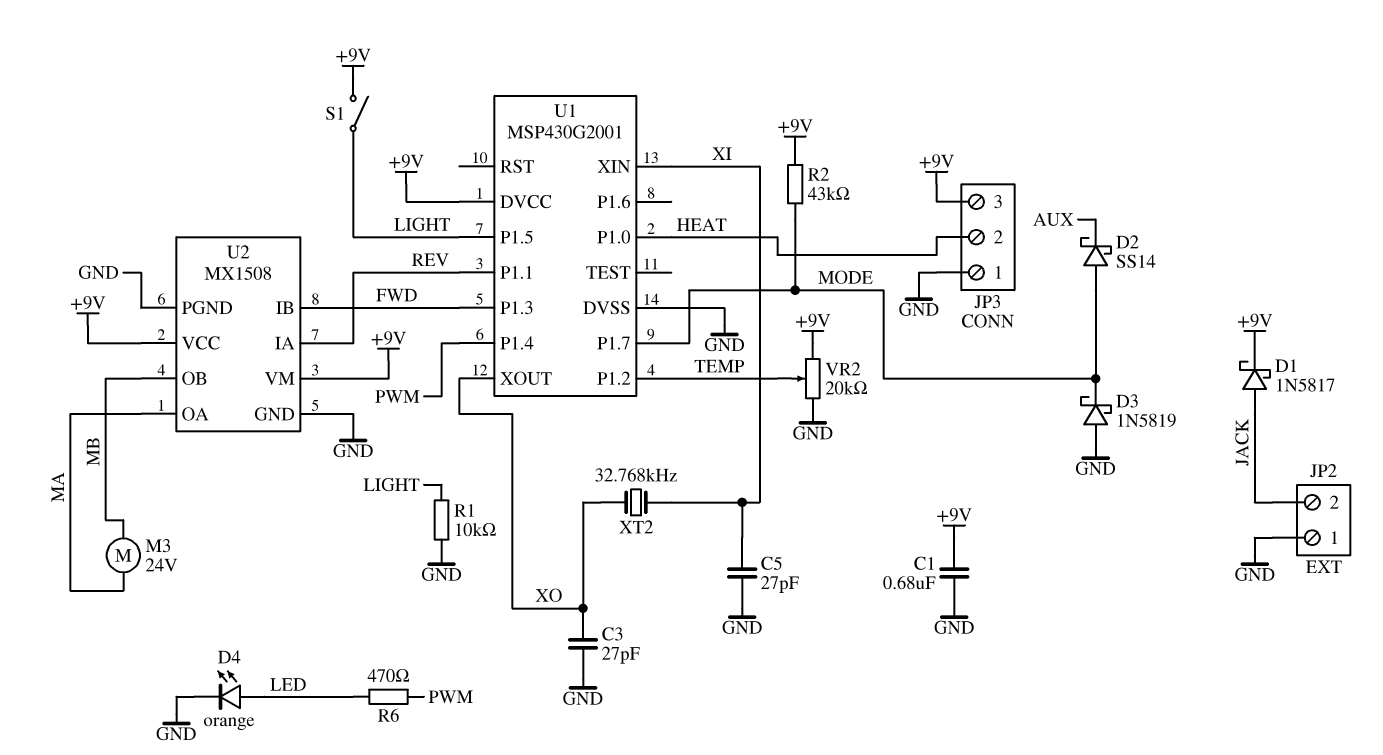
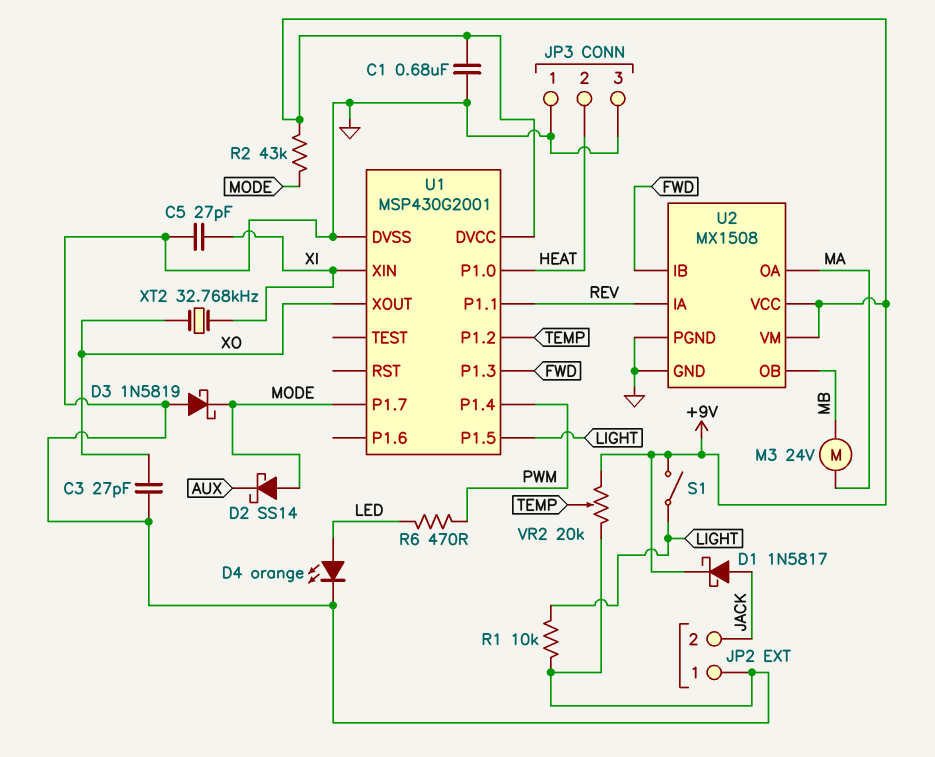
JP3 pin 3: +9V -> GND

